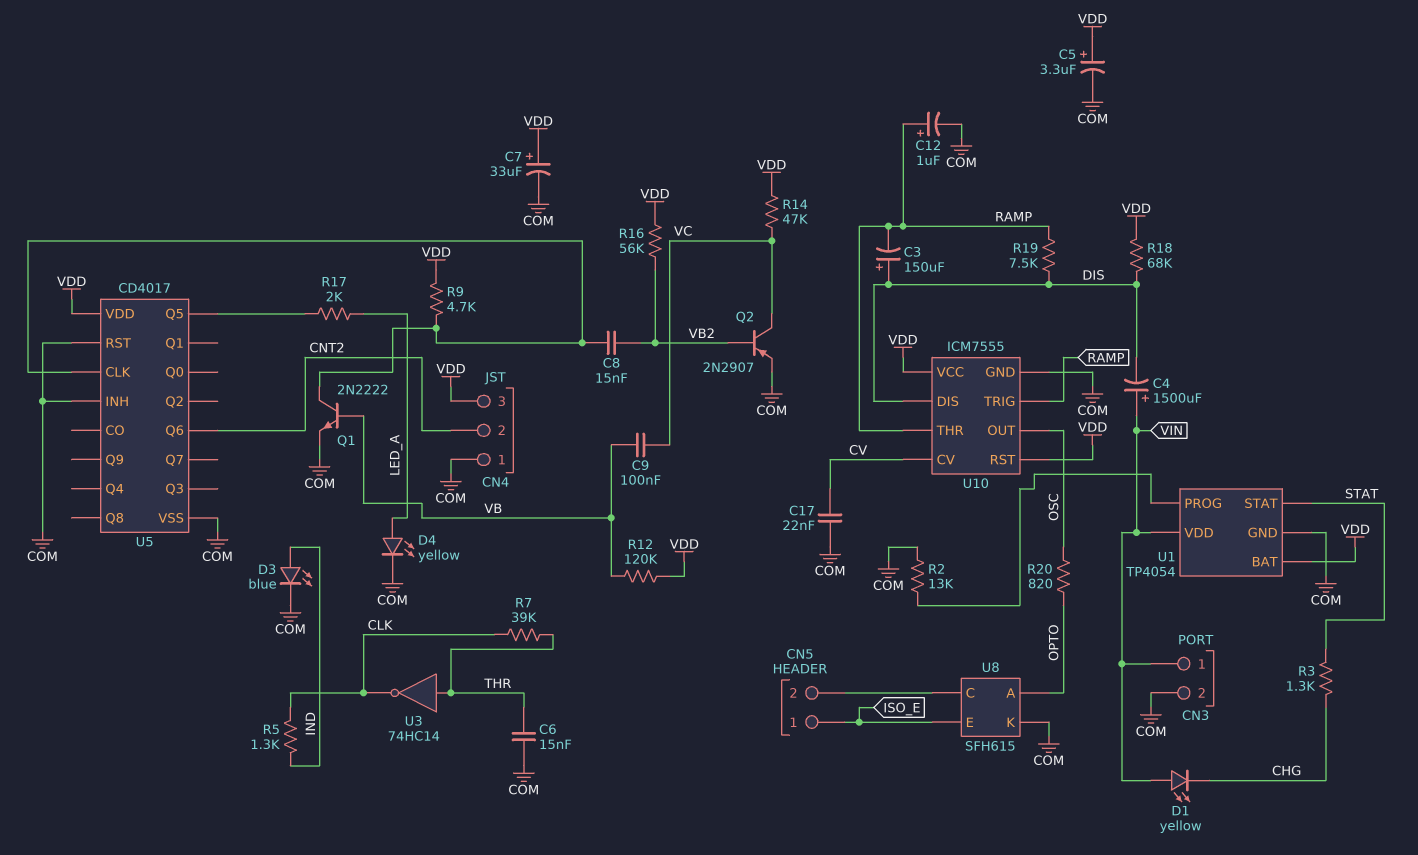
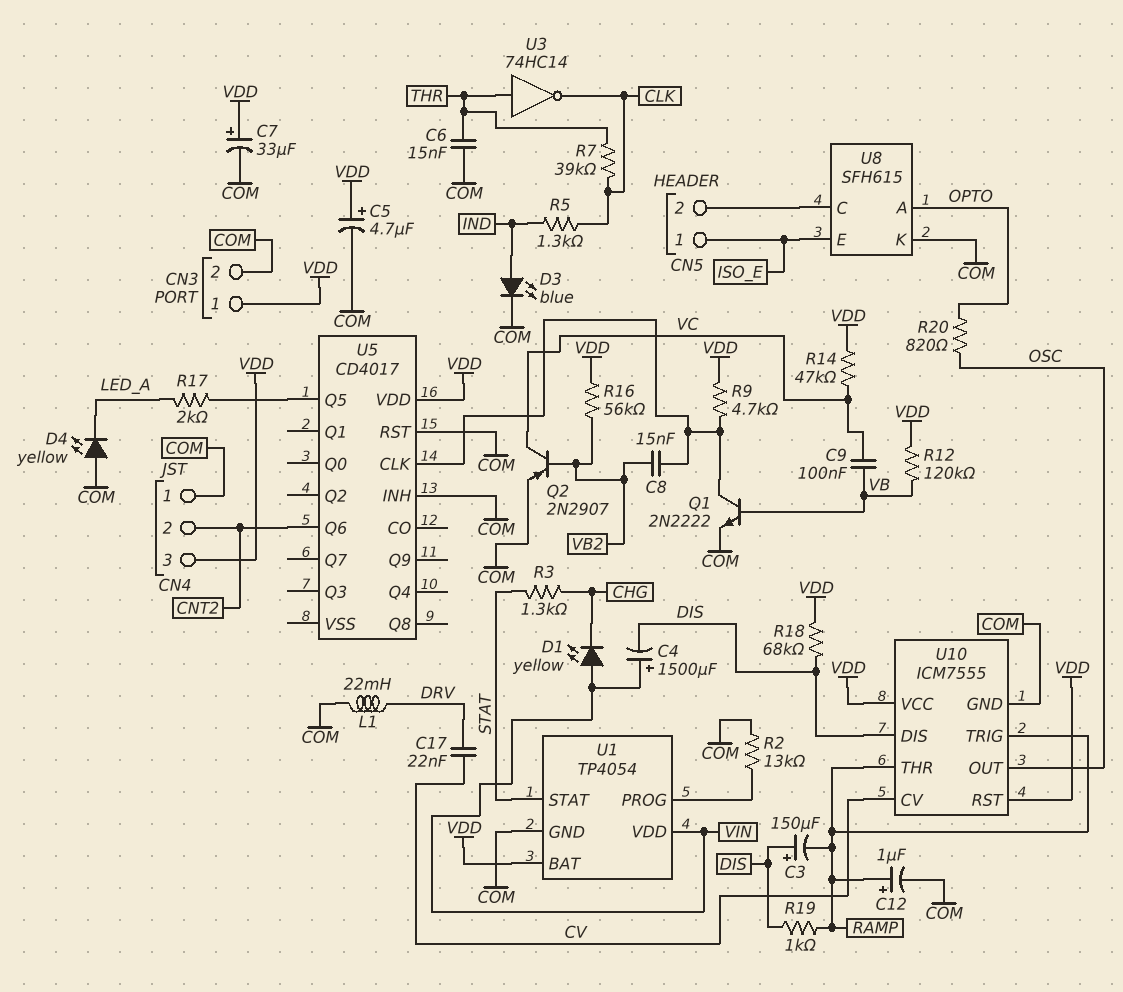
C5: 3.3uF (plus VDD, minus COM) -> 4.7uF (plus VDD, minus COM)
C17: 22nF (COM, CV) -> 22nF (CV, DRV)
CN3 pin 1: VIN -> VDD
D4: LED yellow (A LED_A, K COM) -> LED yellow (A COM, K LED_A)
L1: none -> 22mH (COM, DRV)
R19: 7.5k (DIS, RAMP) -> 1k (DIS, RAMP)
U5 pin VSS: COM -> none

